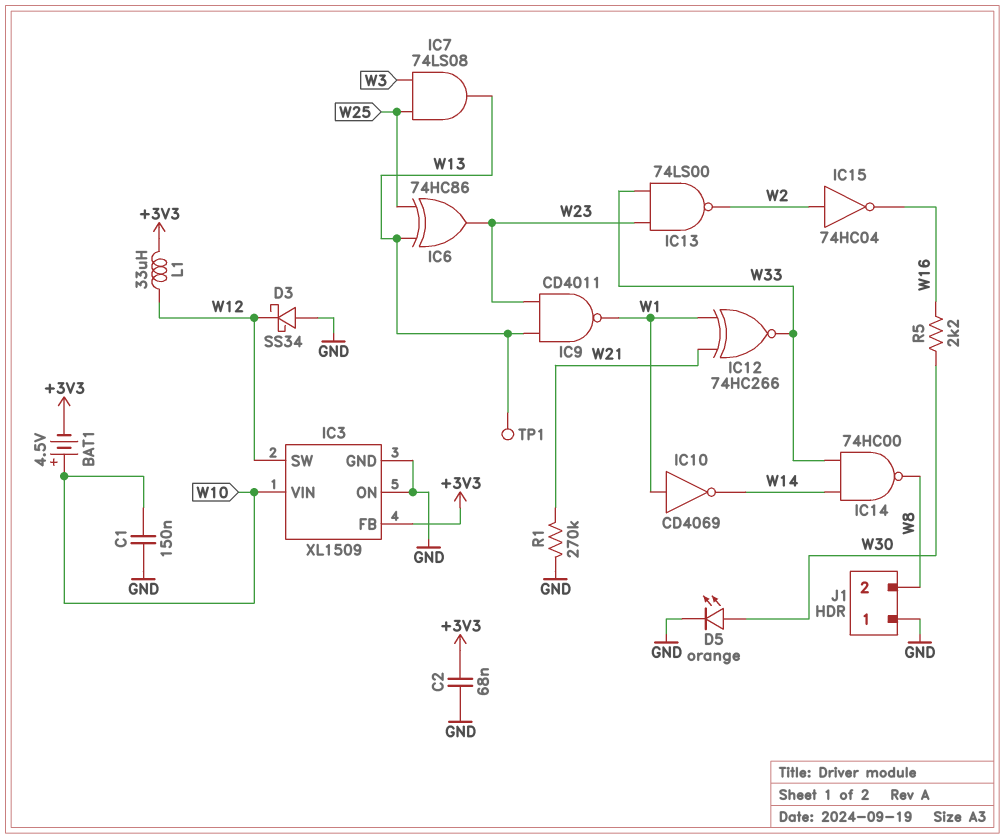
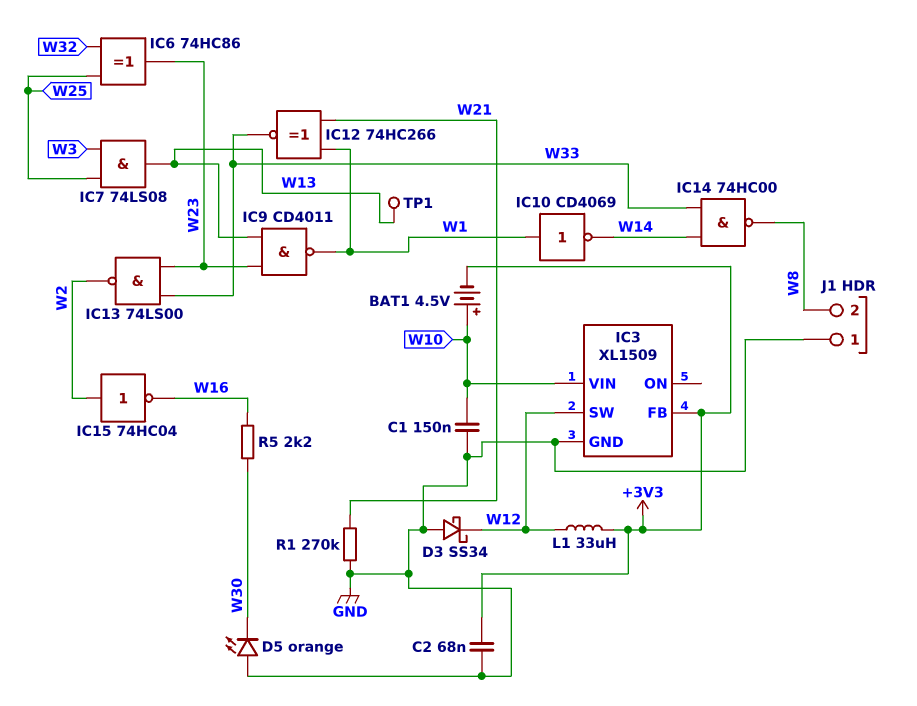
D5: LED orange (A W30, K GND) -> LED orange (A GND, K W30)
IC3 pin ON: GND -> none
IC6: XOR 74HC86 (in W13, in W25, out W23) -> XOR 74HC86 (in W25, in W32, out W23)

